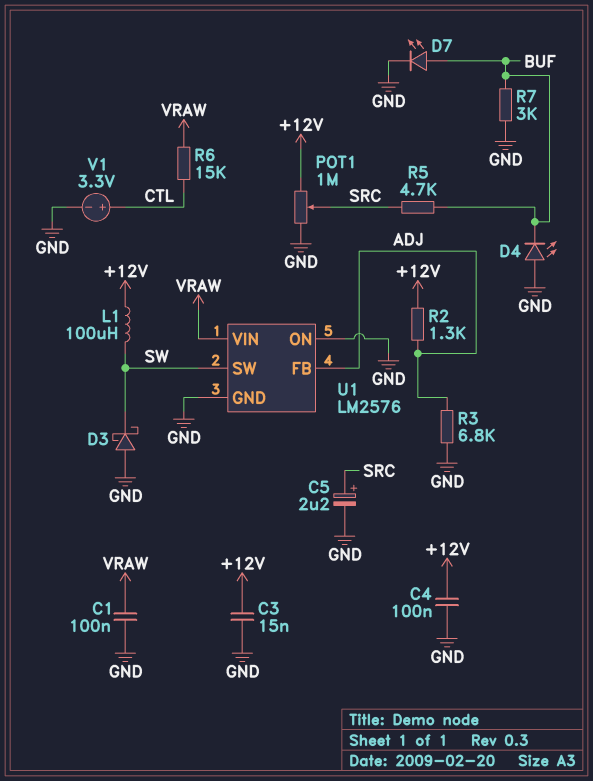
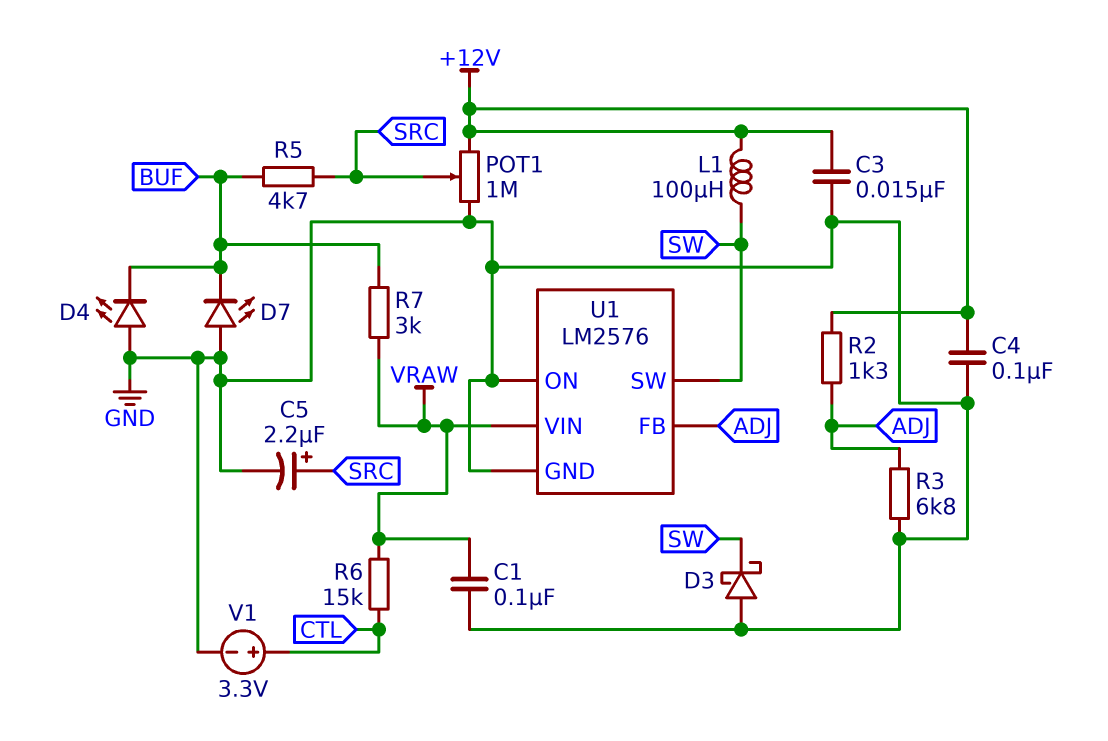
D7: LED (A BUF, K GND) -> LED (A GND, K BUF)
R7: 3k (BUF, GND) -> 3k (BUF, VRAW)

